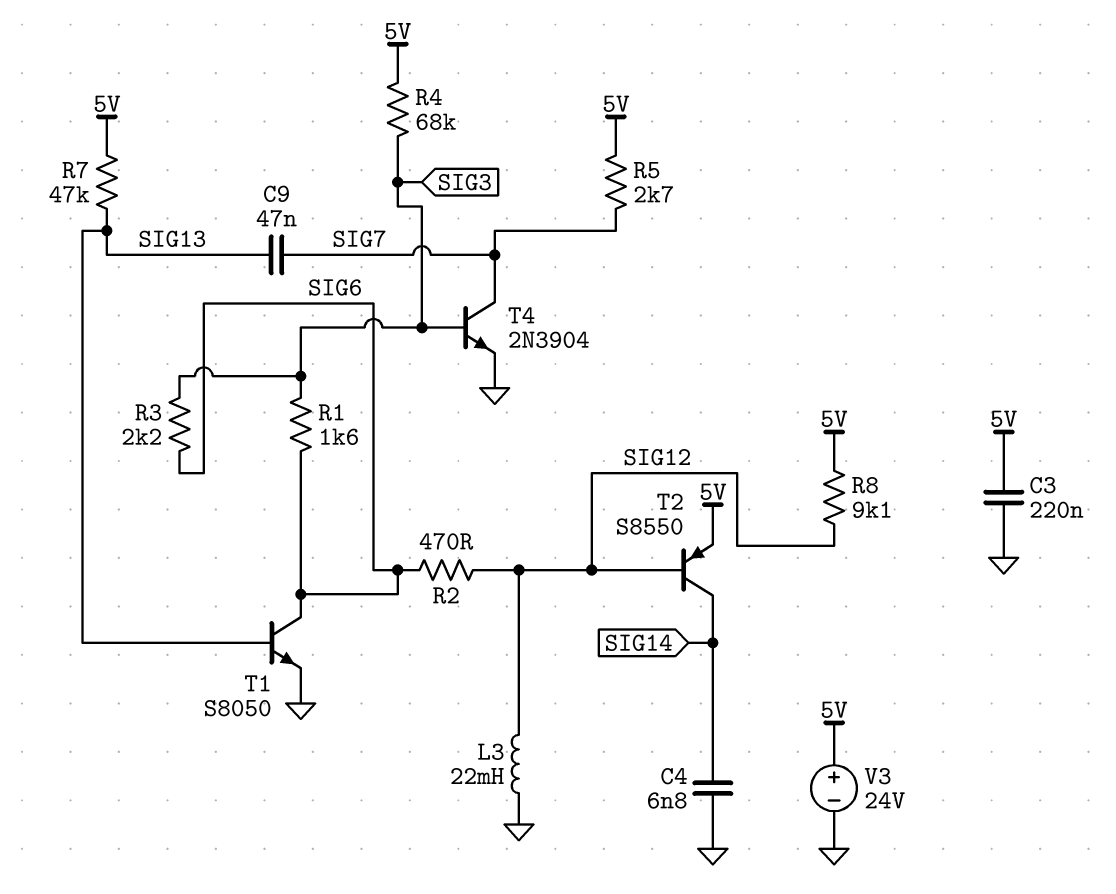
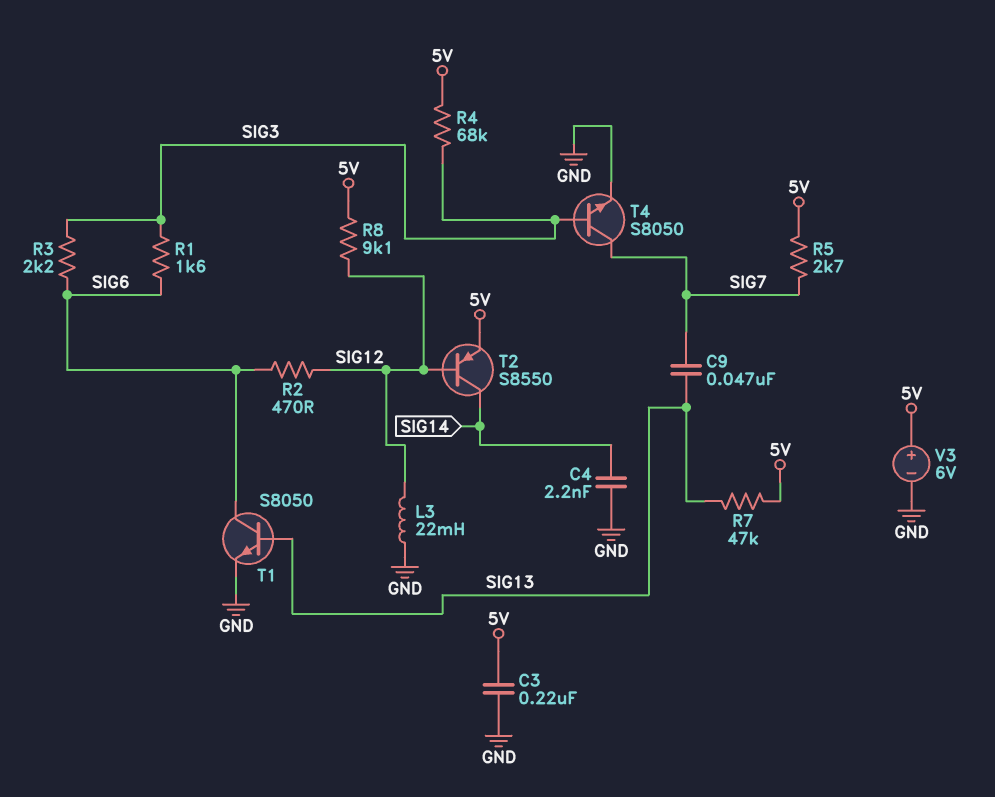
C4: 6.8nF (GND, SIG14) -> 2.2nF (GND, SIG14)
T4: NPN 2N3904 (B SIG3, C SIG7, E GND) -> NPN S8050 (B SIG3, C SIG7, E GND)
V3: 24V (plus 5V, minus GND) -> 6V (plus 5V, minus GND)

